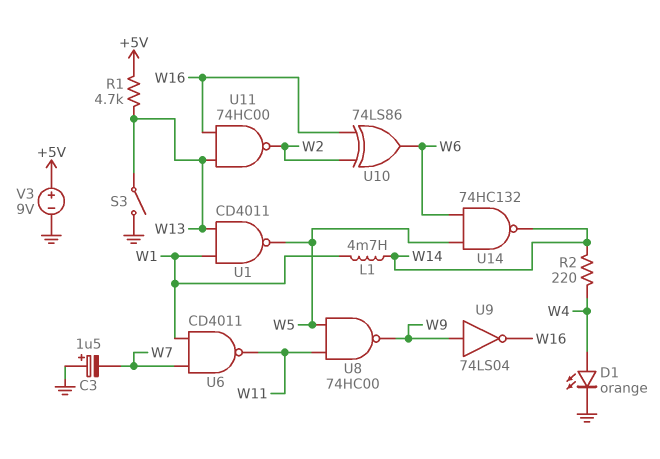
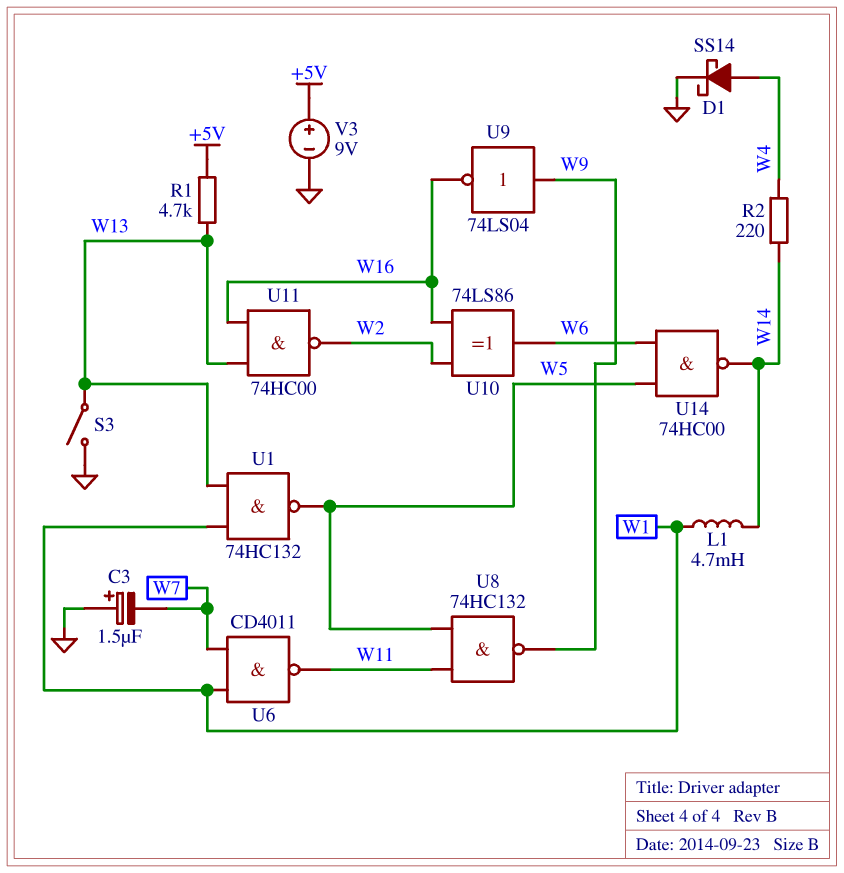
D1: LED orange (A W4, K GND) -> schottky SS14 (A W4, K GND)
U1: NAND CD4011 (in W1, in W13, out W5) -> NAND 74HC132 (in W1, in W13, out W5)
U8: NAND 74HC00 (in W5, in W11, out W9) -> NAND 74HC132 (in W5, in W11, out W9)
U14: NAND 74HC132 (in W5, in W6, out W14) -> NAND 74HC00 (in W5, in W6, out W14)

